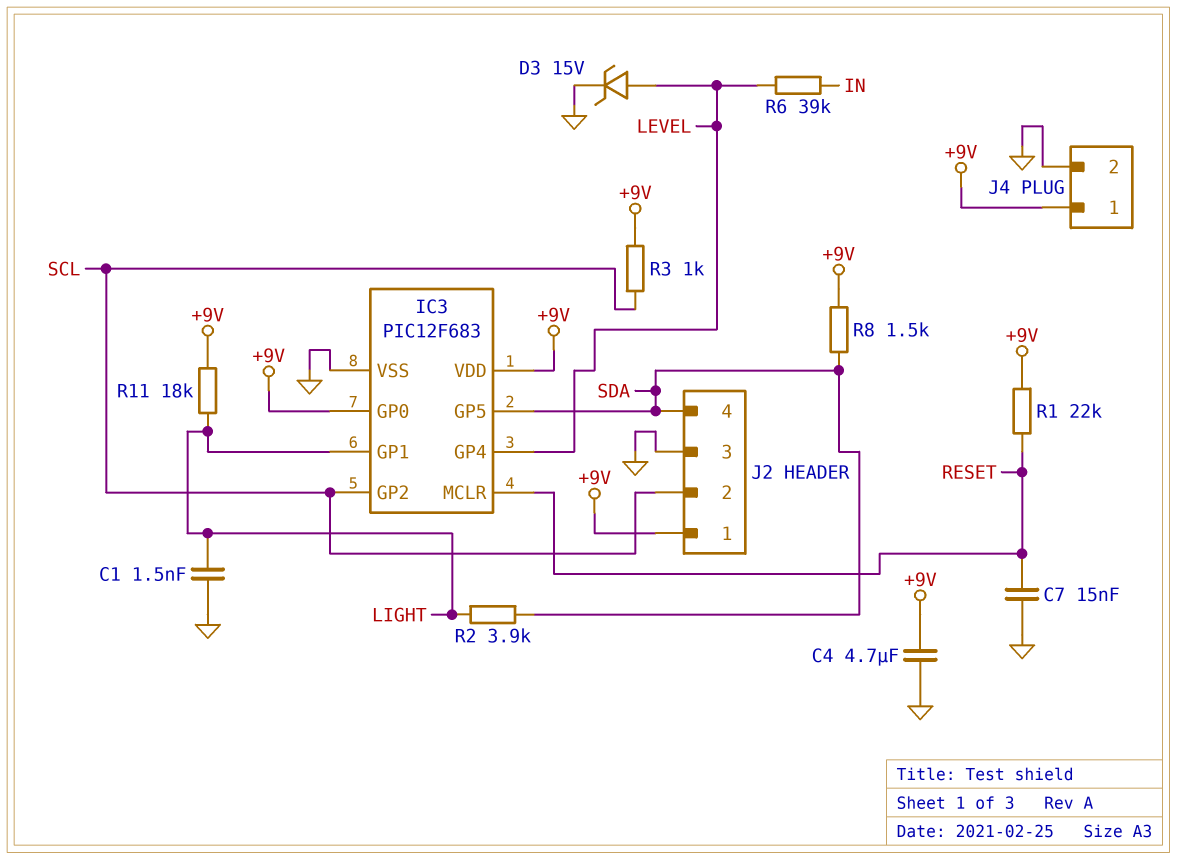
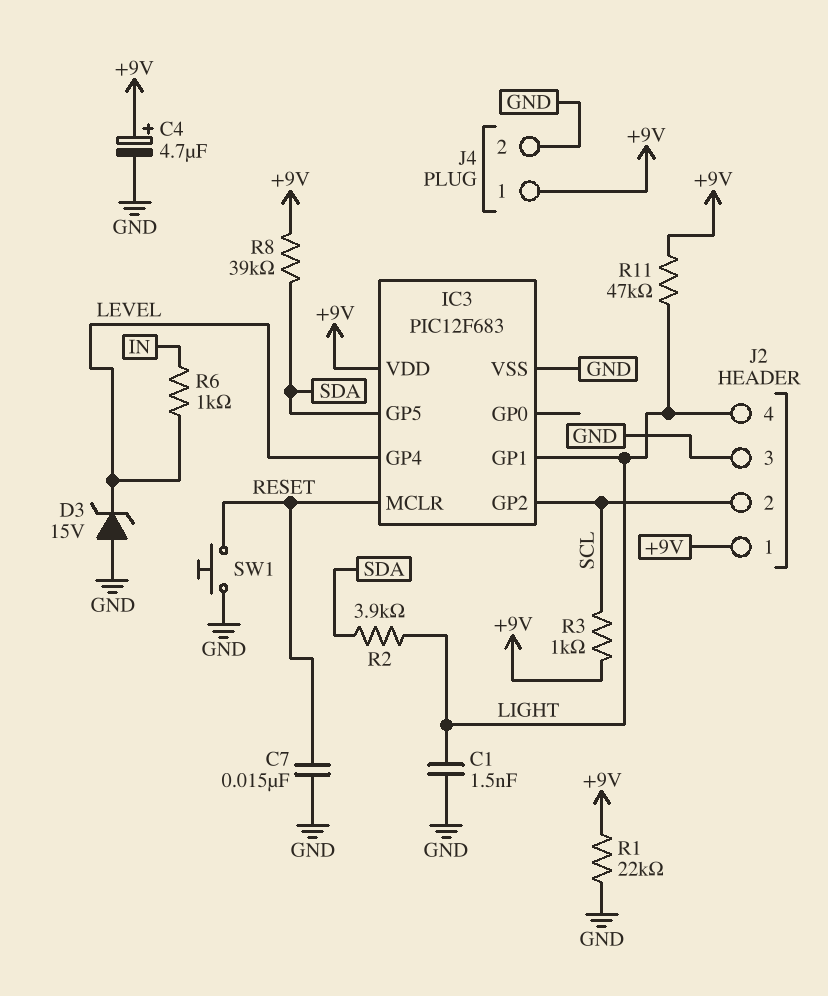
C4: 4.7uF (+9V, GND) -> 4.7uF (plus +9V, minus GND)
D3: zener 15V (A LEVEL, K GND) -> zener 15V (A GND, K LEVEL)
IC3 pin GP0: +9V -> none
J2 pin 4: SDA -> LIGHT
R1: 22k (+9V, RESET) -> 22k (+9V, GND)
R6: 39k (IN, LEVEL) -> 1k (IN, LEVEL)
R8: 1.5k (+9V, SDA) -> 39k (+9V, SDA)
R11: 18k (+9V, LIGHT) -> 47k (+9V, LIGHT)
SW1: none -> button (GND, RESET)

